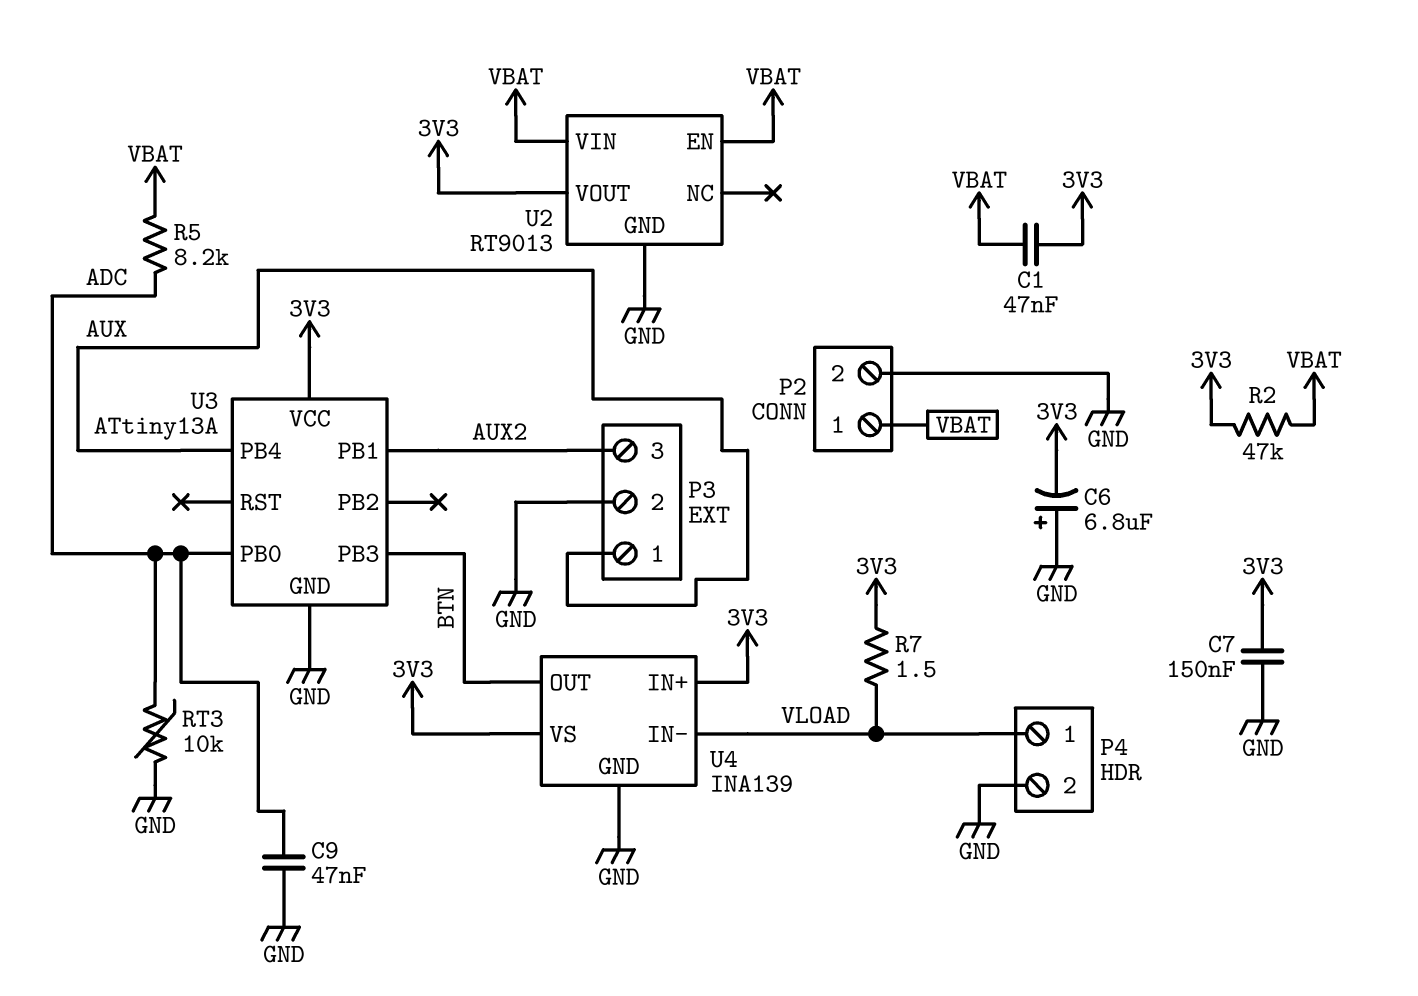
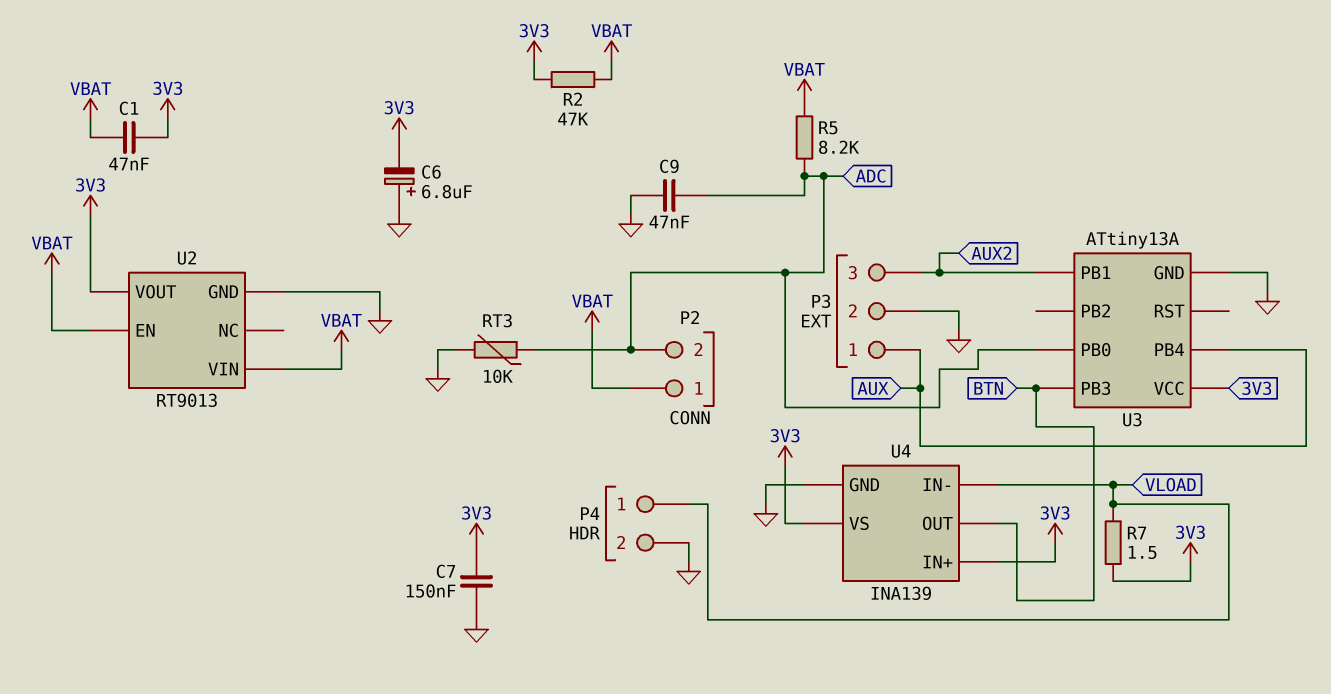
P2 pin 2: GND -> ADC

